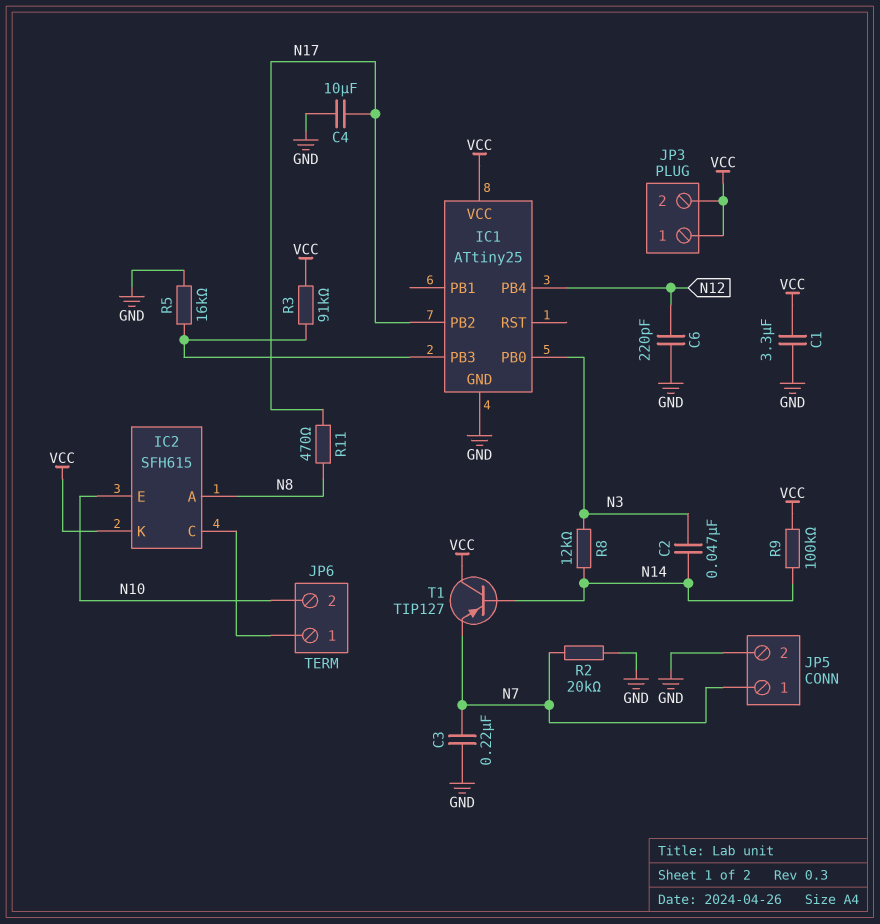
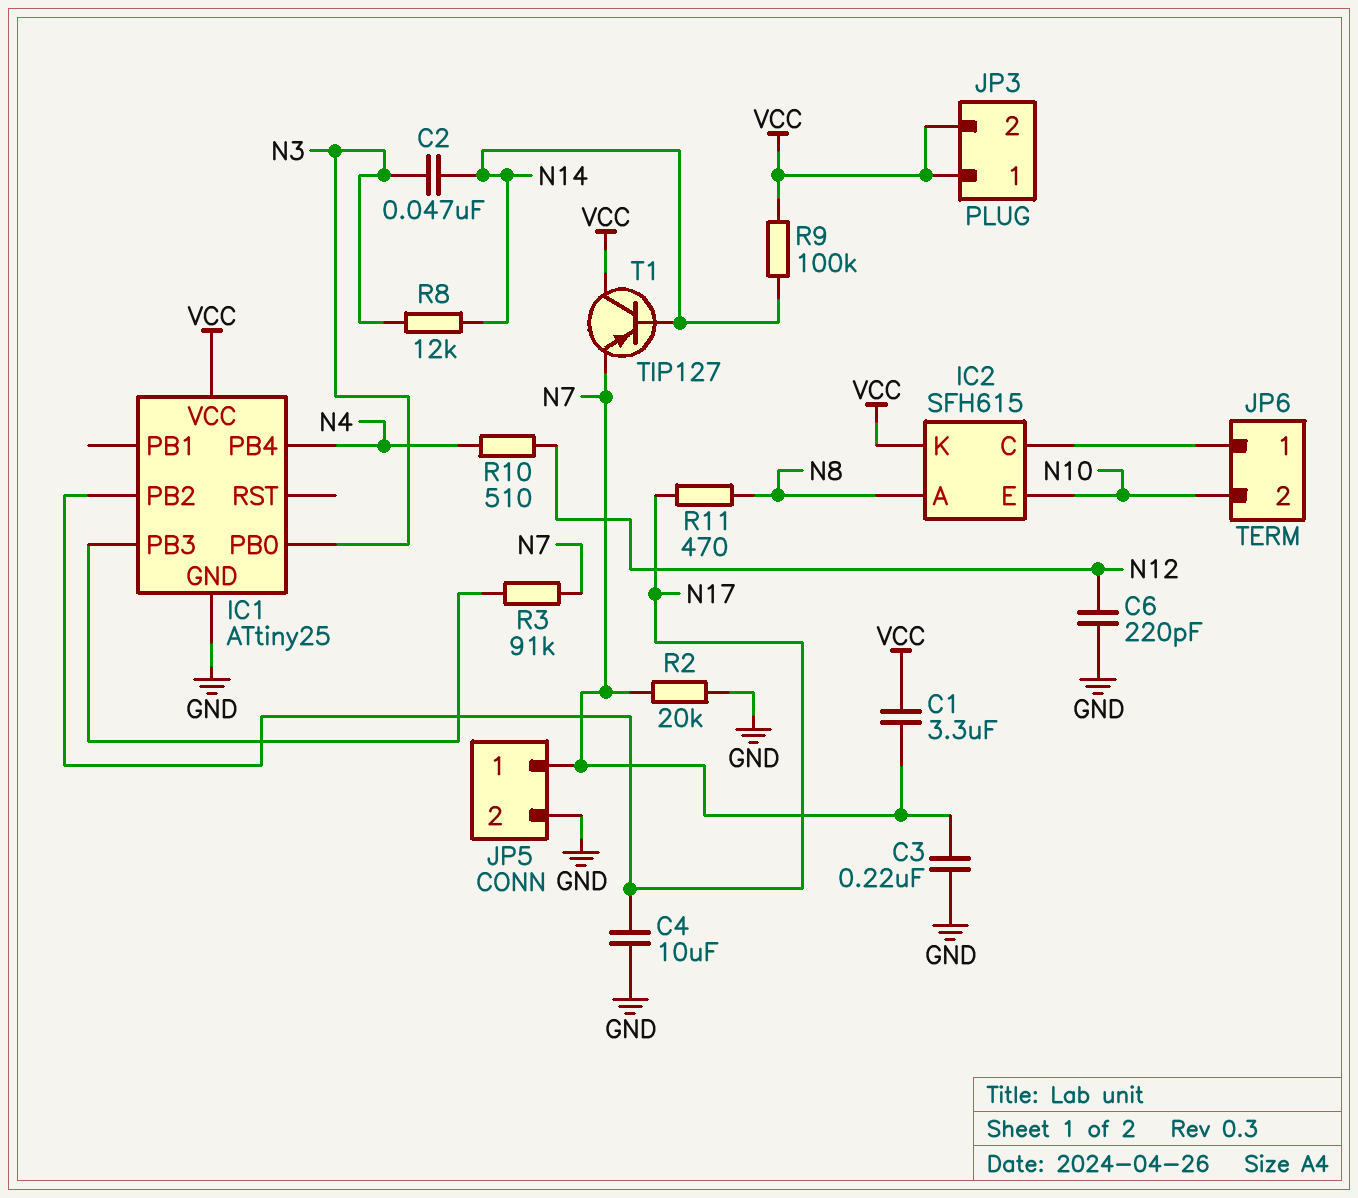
C1: 3.3uF (GND, VCC) -> 3.3uF (N7, VCC)
IC1 pin PB4: N12 -> N4
R3: 91k (IC1/PB3, VCC) -> 91k (IC1/PB3, N7)
R5: 16k (GND, IC1/PB3) -> none
R10: none -> 510 (N4, N12)

